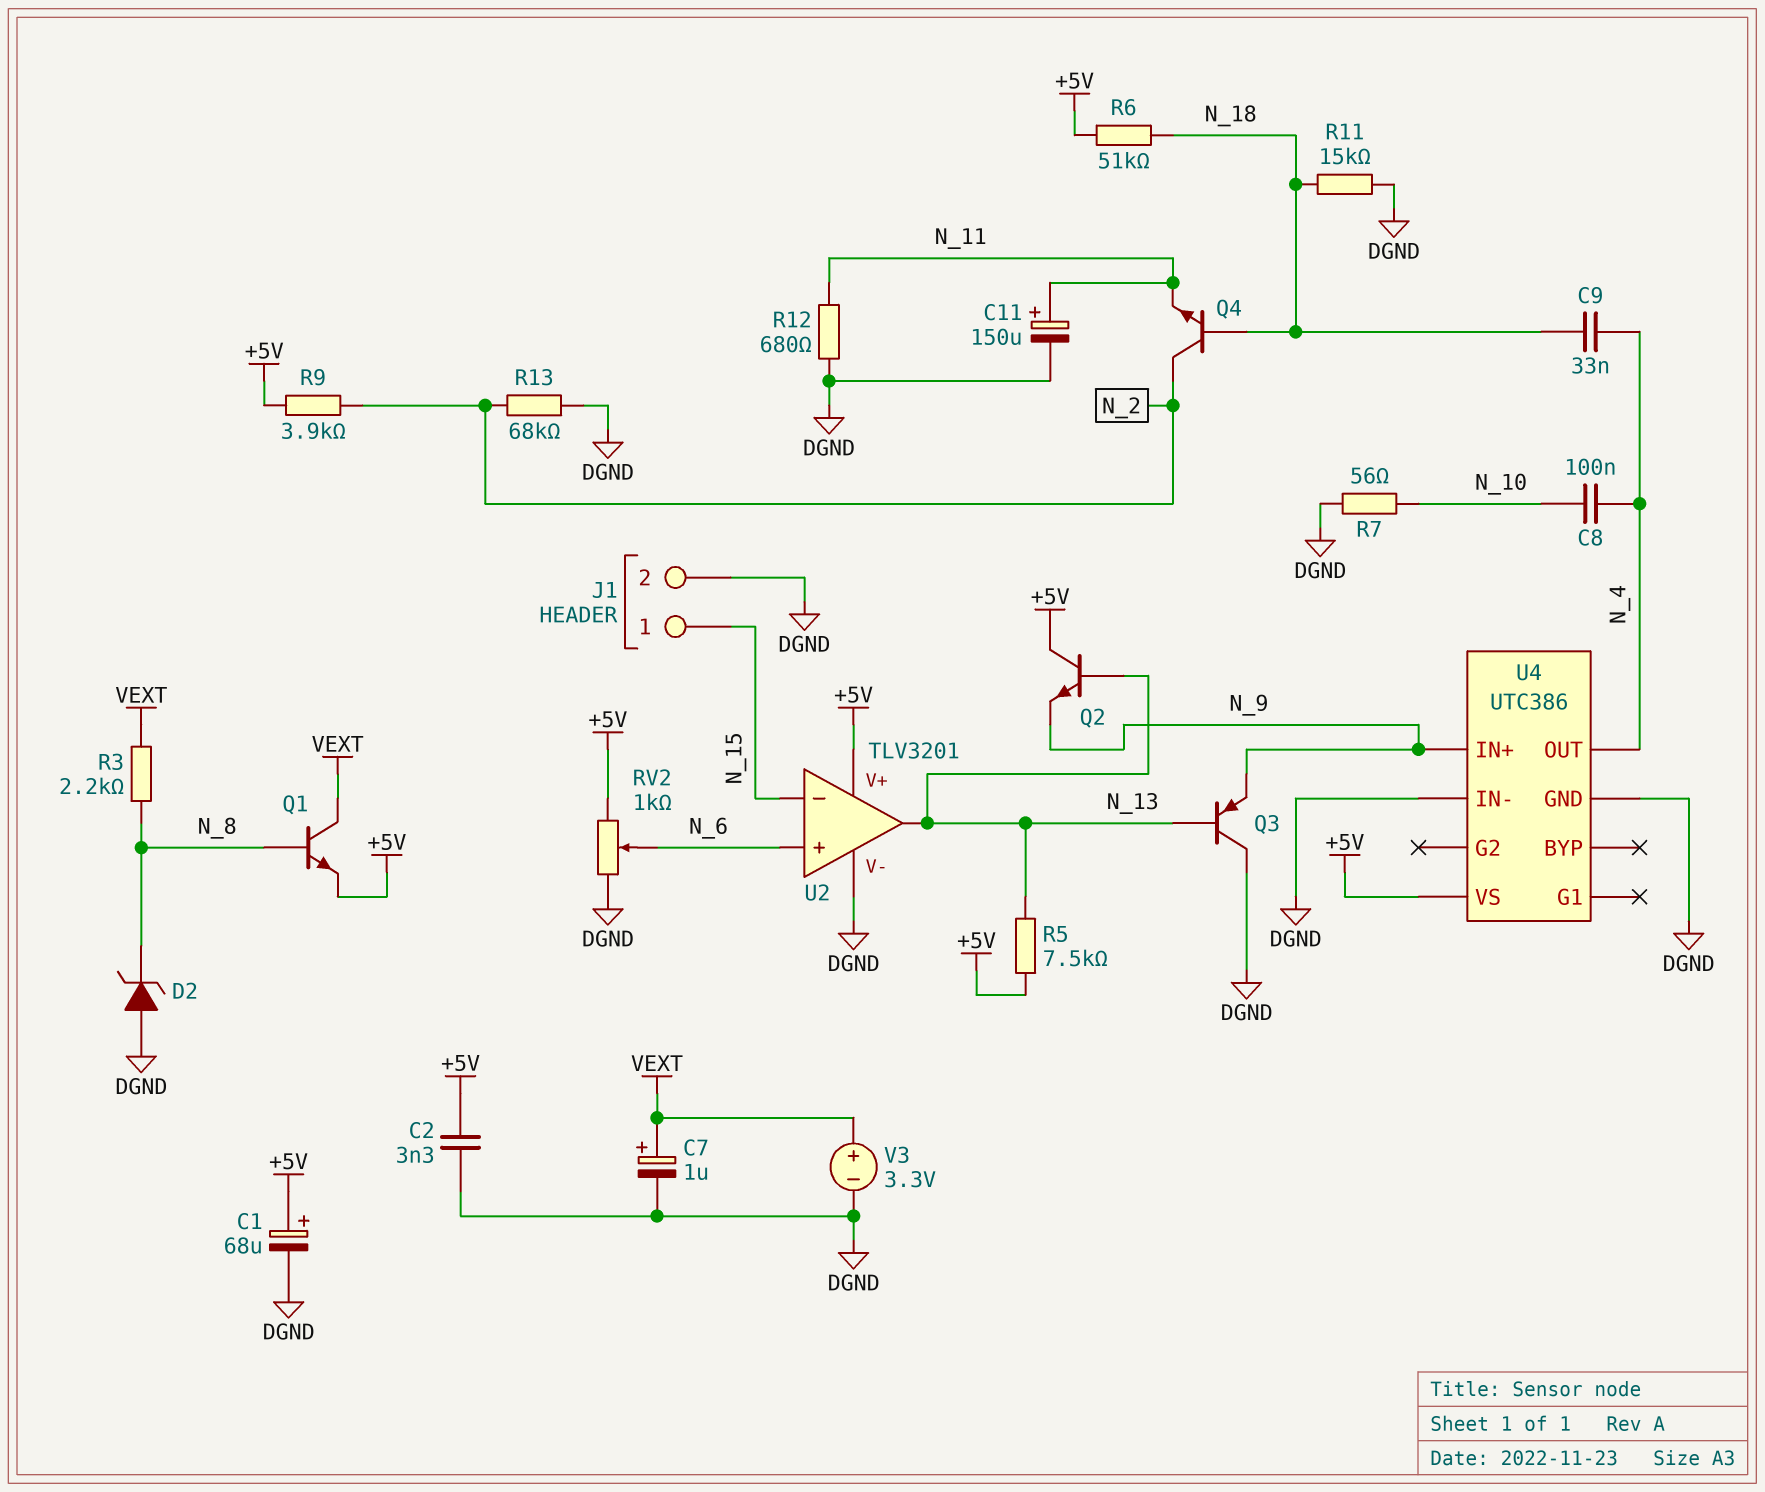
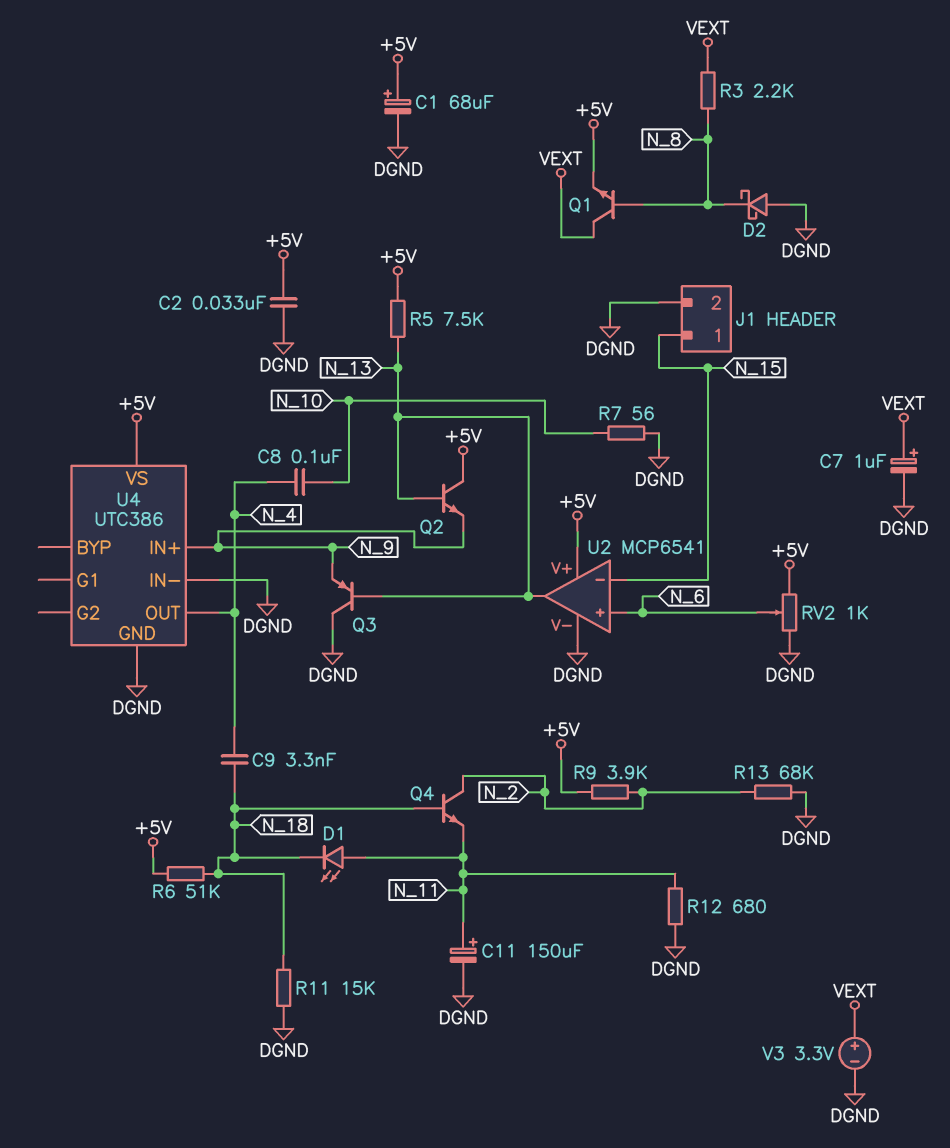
C2: 3.3nF (+5V, DGND) -> 33nF (+5V, DGND)
C9: 33nF (N_4, N_18) -> 3.3nF (N_4, N_18)
D1: none -> LED (A N_11, K N_18)
D2: zener (A DGND, K N_8) -> schottky (A DGND, K N_8)
U2: TLV3201 -> MCP6541

